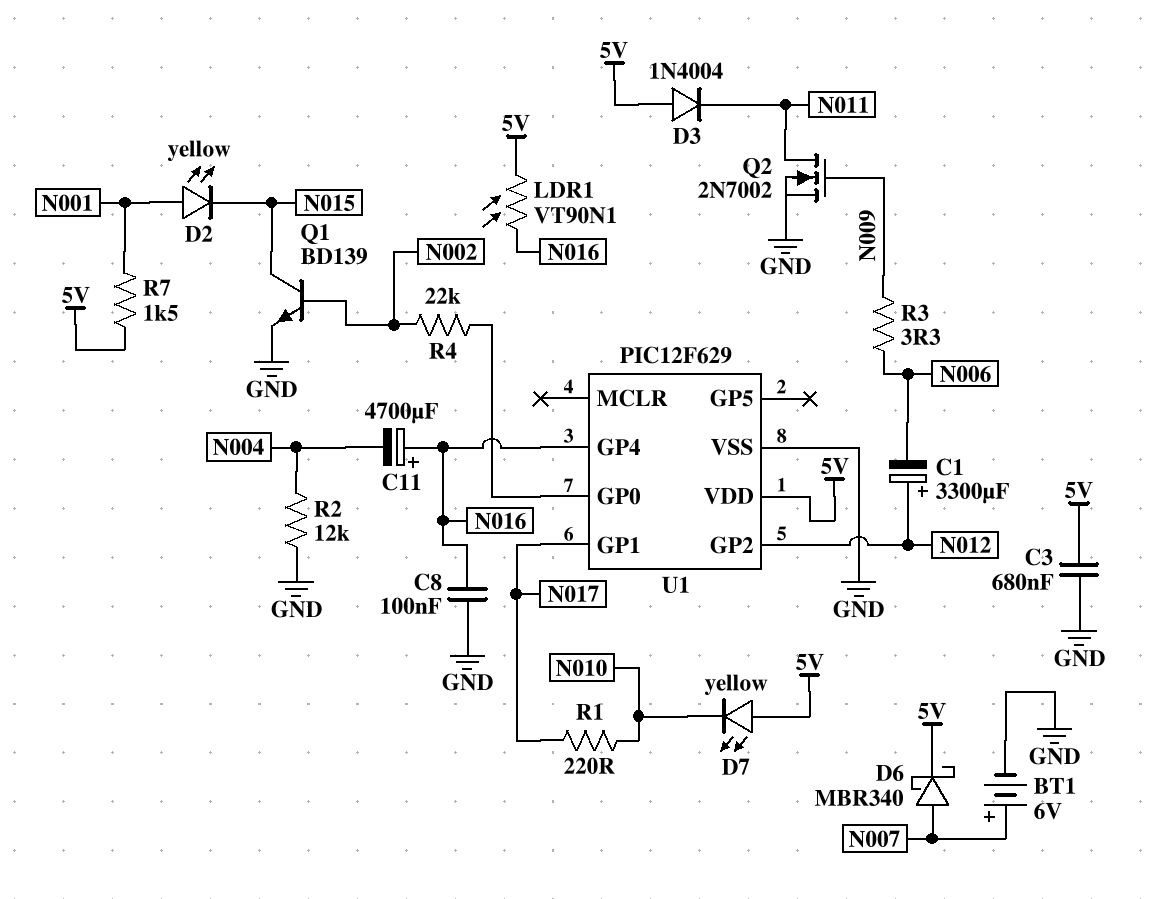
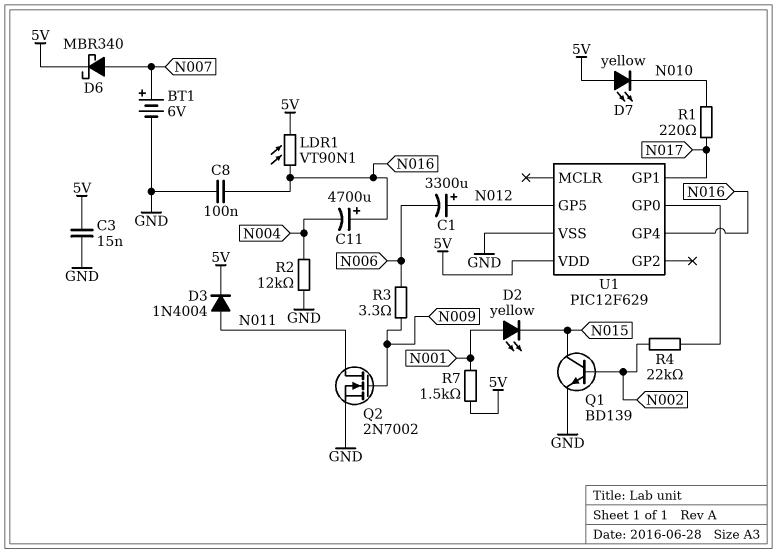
C3: 680nF (5V, GND) -> 15nF (5V, GND)
D3: diode 1N4004 (A 5V, K N011) -> diode 1N4004 (A N011, K 5V)
U1 pin GP2: N012 -> none
U1 pin GP5: none -> N012

